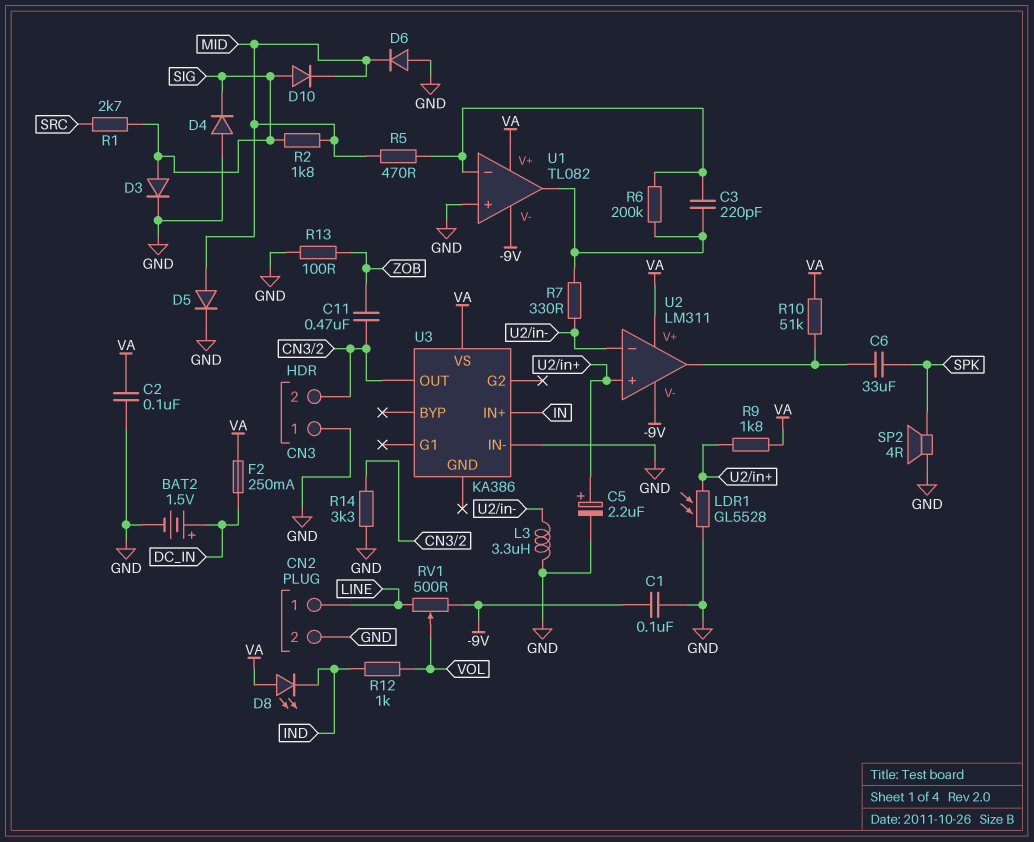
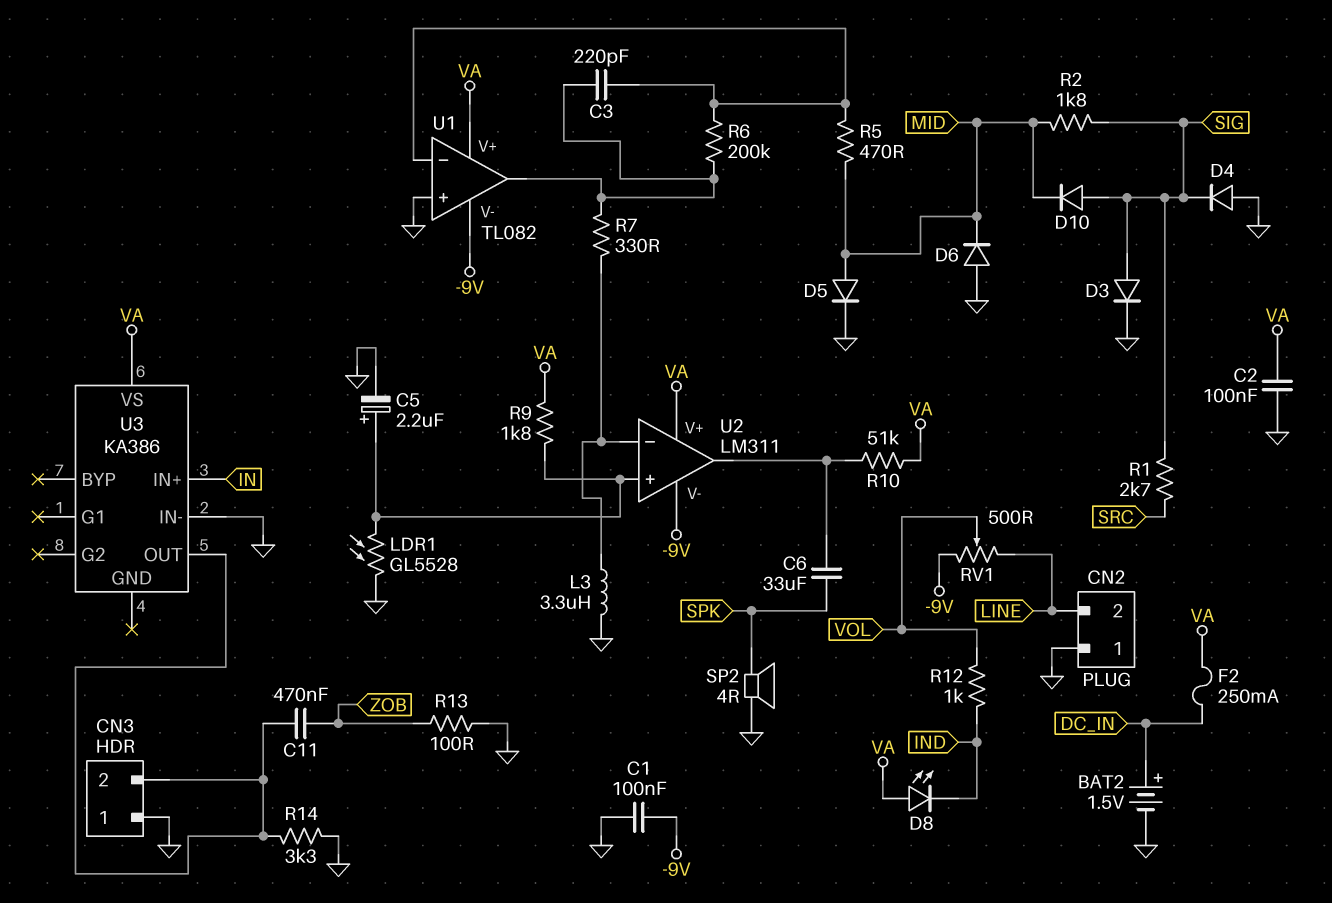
CN2 pin 1: LINE -> GND
CN2 pin 2: GND -> LINE

